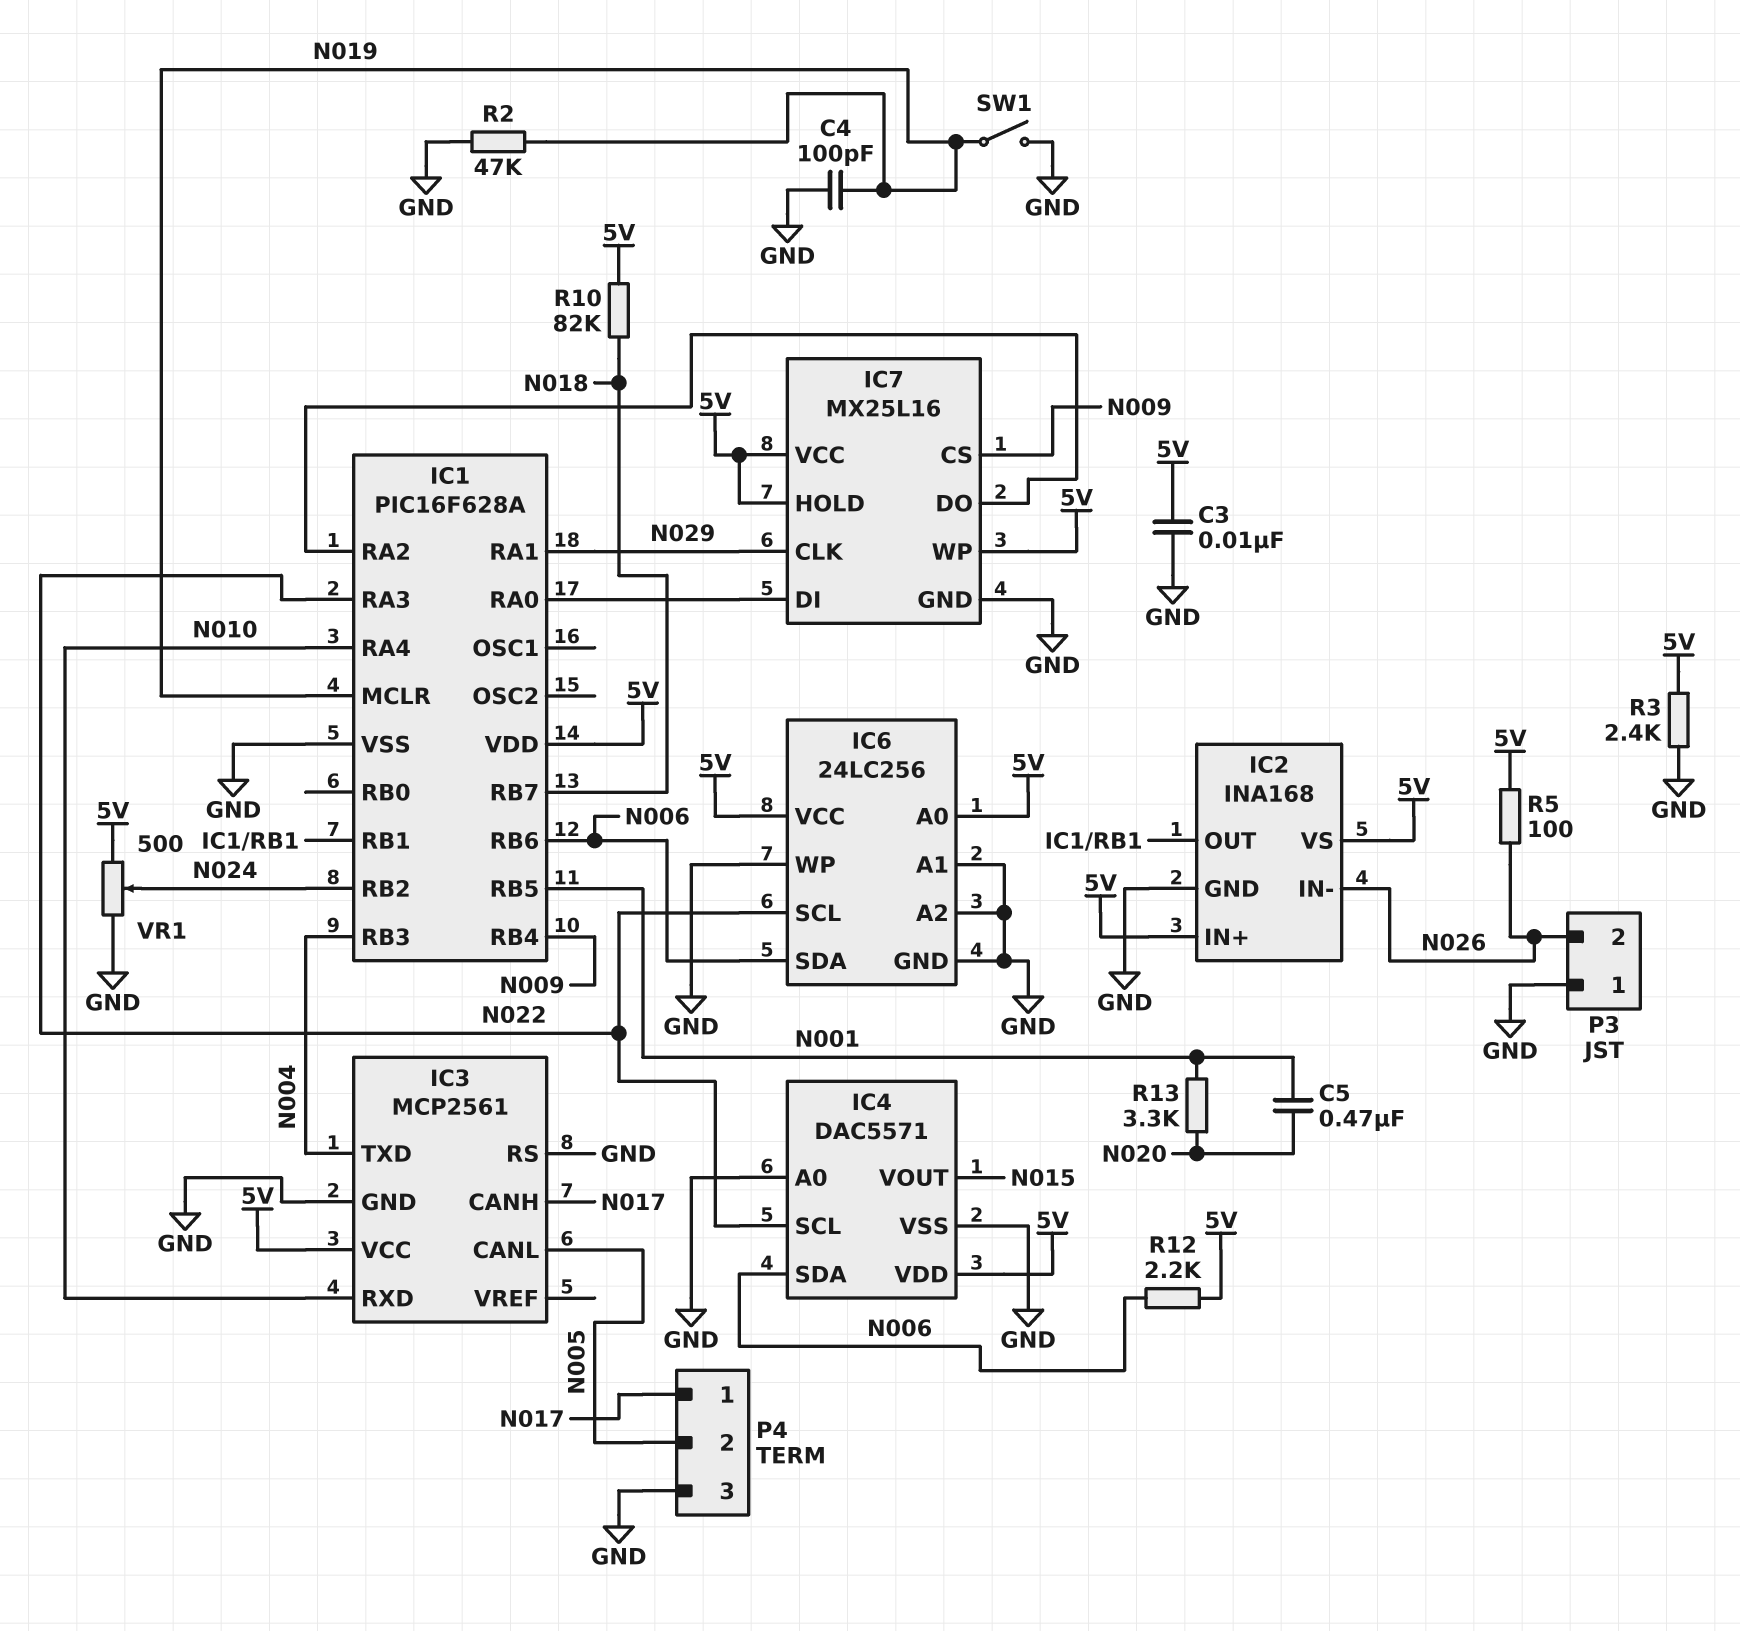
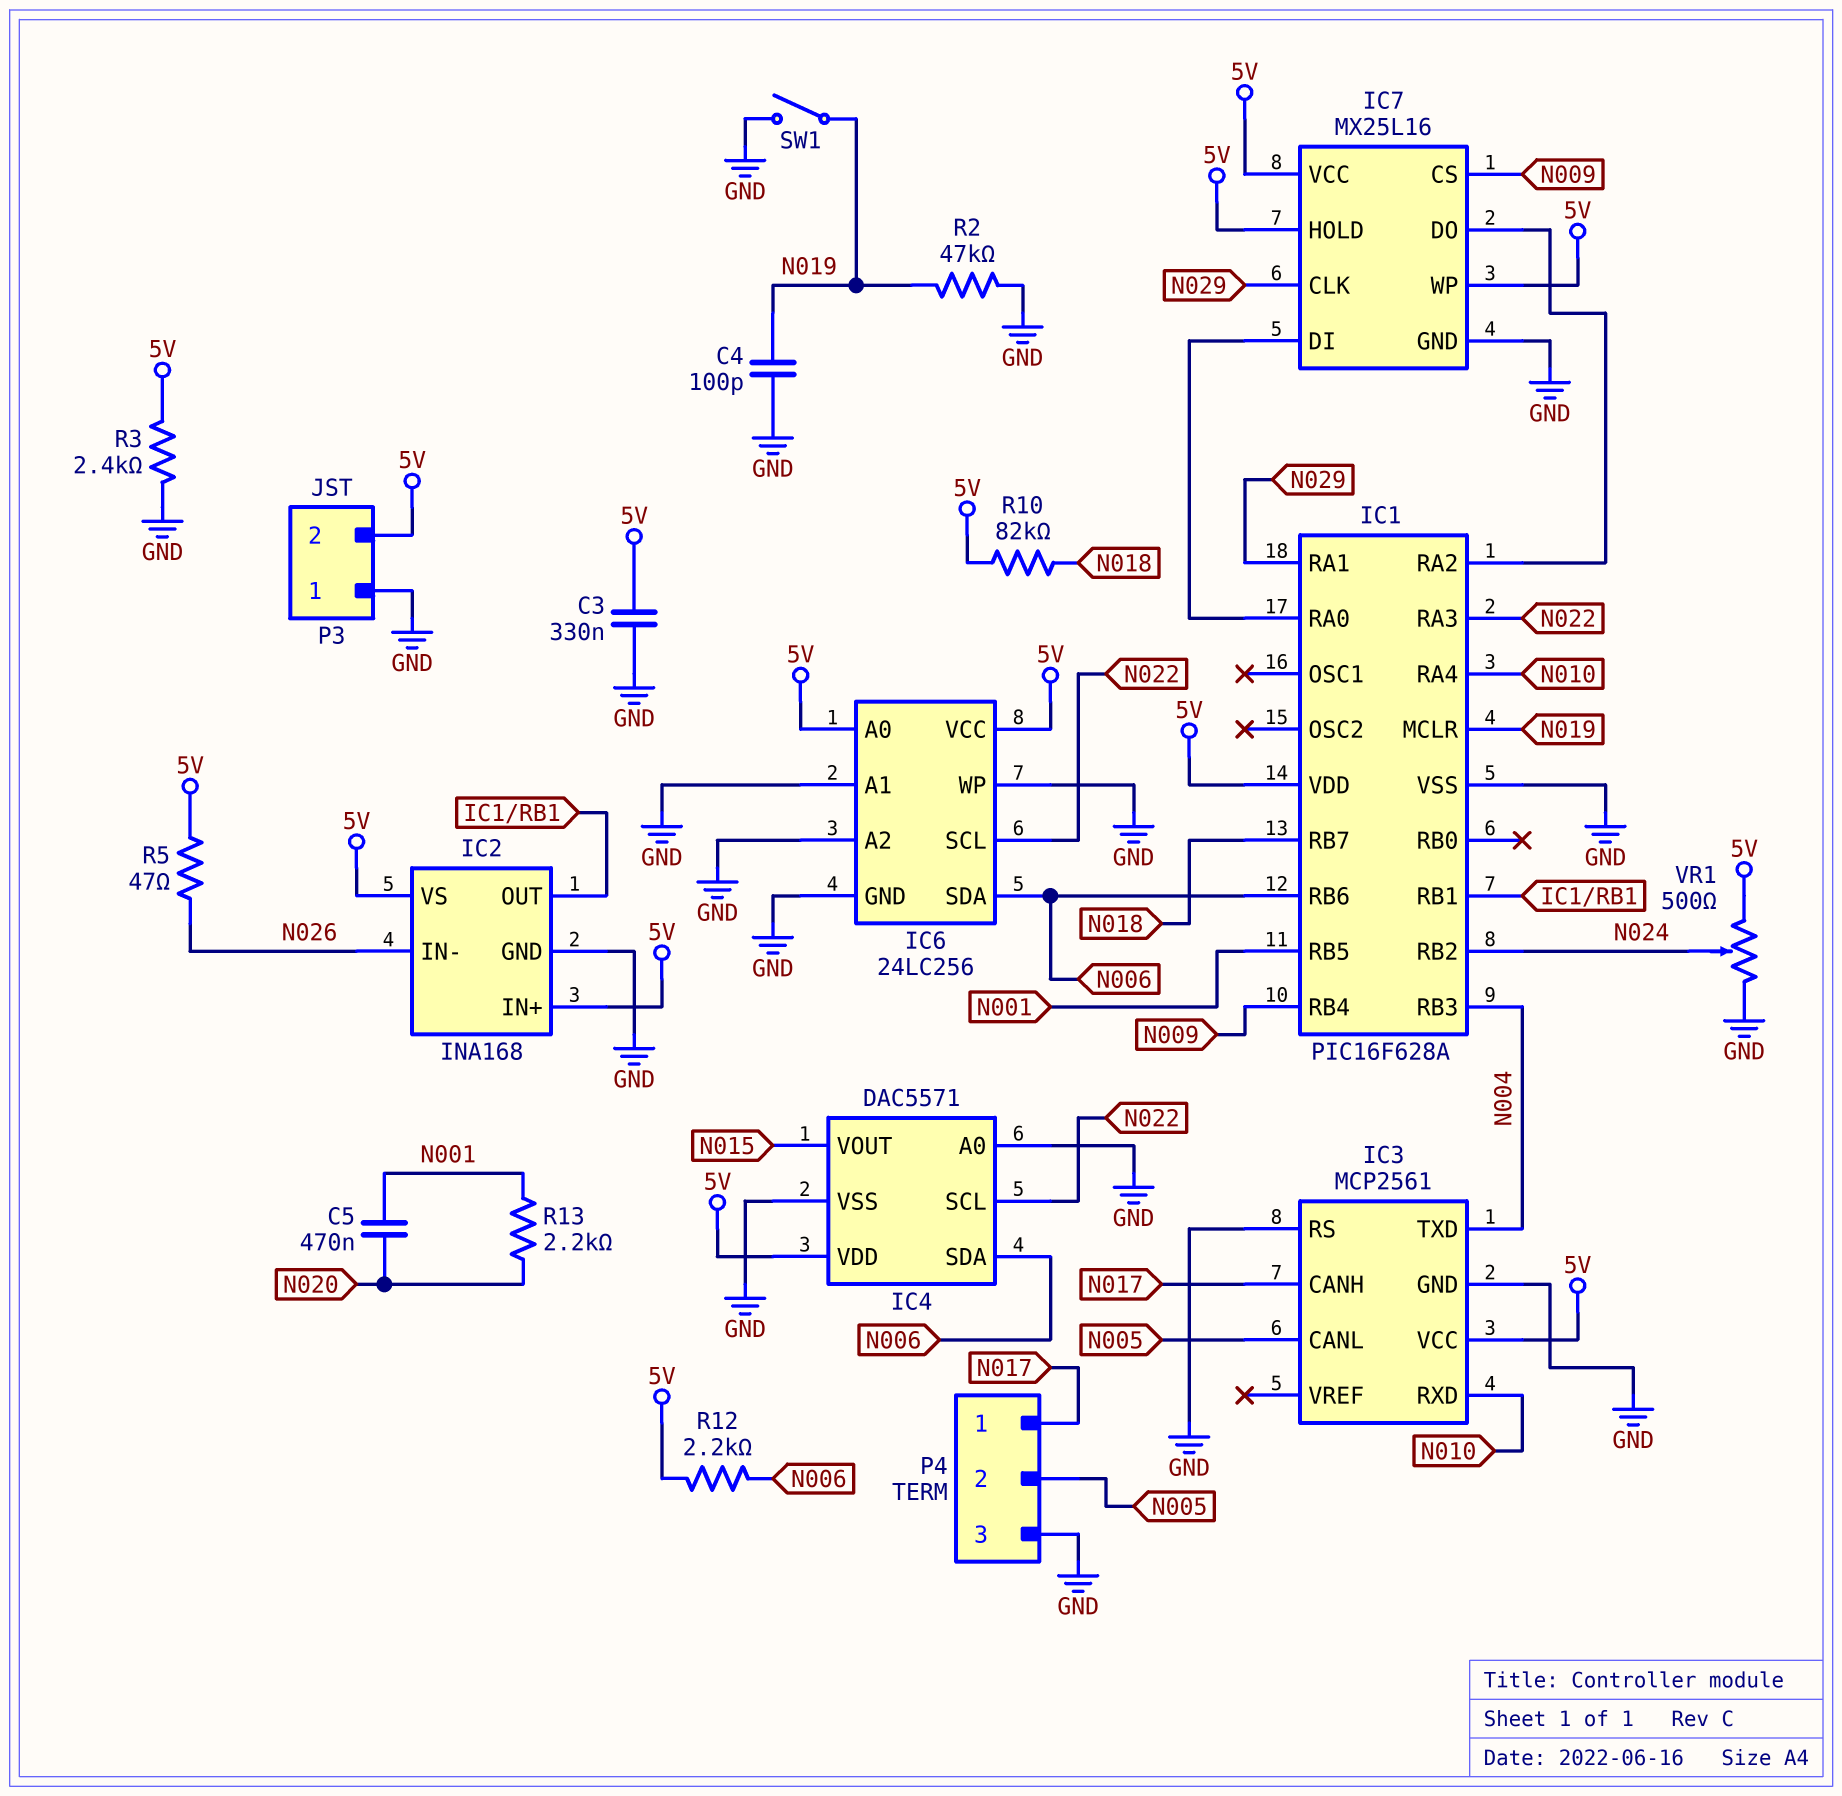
C3: 10nF (5V, GND) -> 330nF (5V, GND)
P3 pin 2: N026 -> 5V
R5: 100 (5V, N026) -> 47 (5V, N026)
R13: 3.3k (N001, N020) -> 2.2k (N001, N020)

